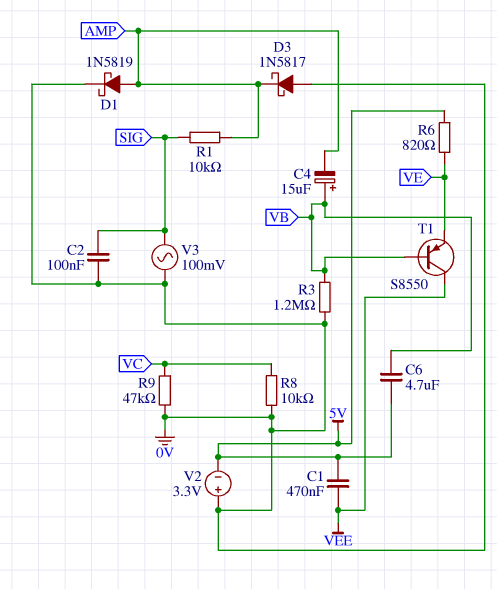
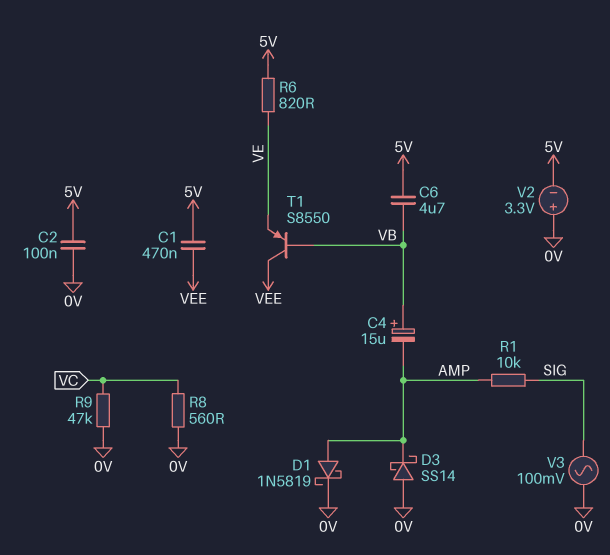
C2: 100nF (0V, SIG) -> 100nF (0V, 5V)
D3: schottky 1N5817 (A 0V, K AMP) -> schottky SS14 (A 0V, K AMP)
R3: 1.2M (0V, VB) -> none
R8: 10k (0V, VC) -> 560 (0V, VC)

